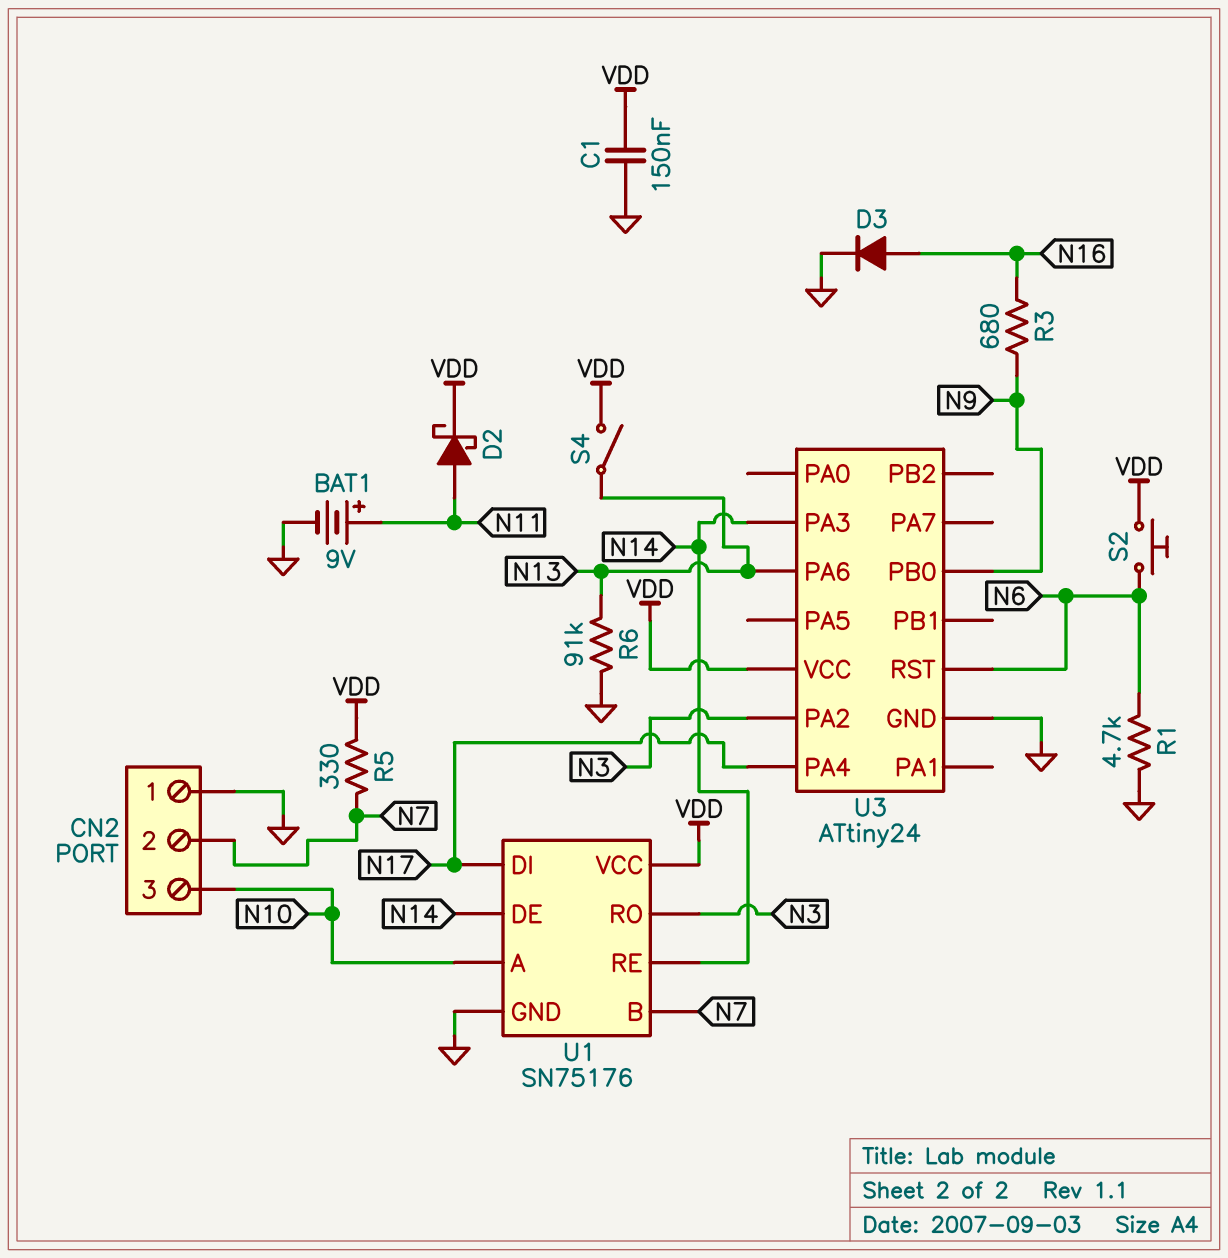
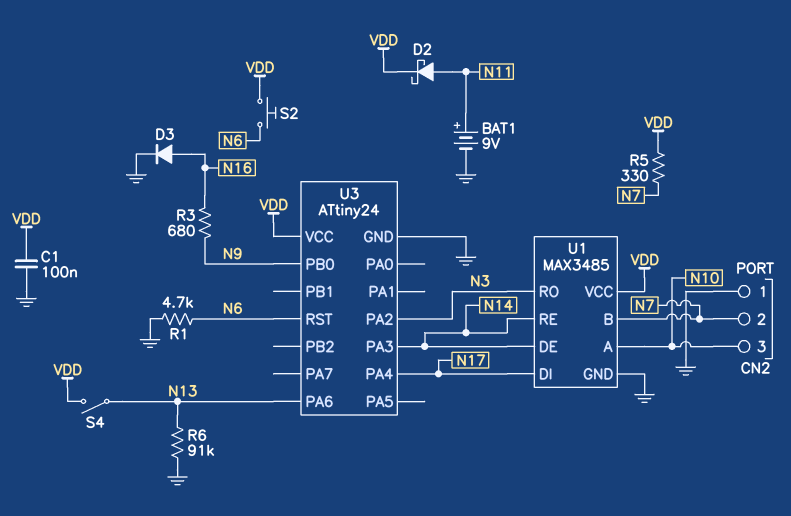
C1: 150nF (GND, VDD) -> 100nF (GND, VDD)
U1: SN75176 -> MAX3485

